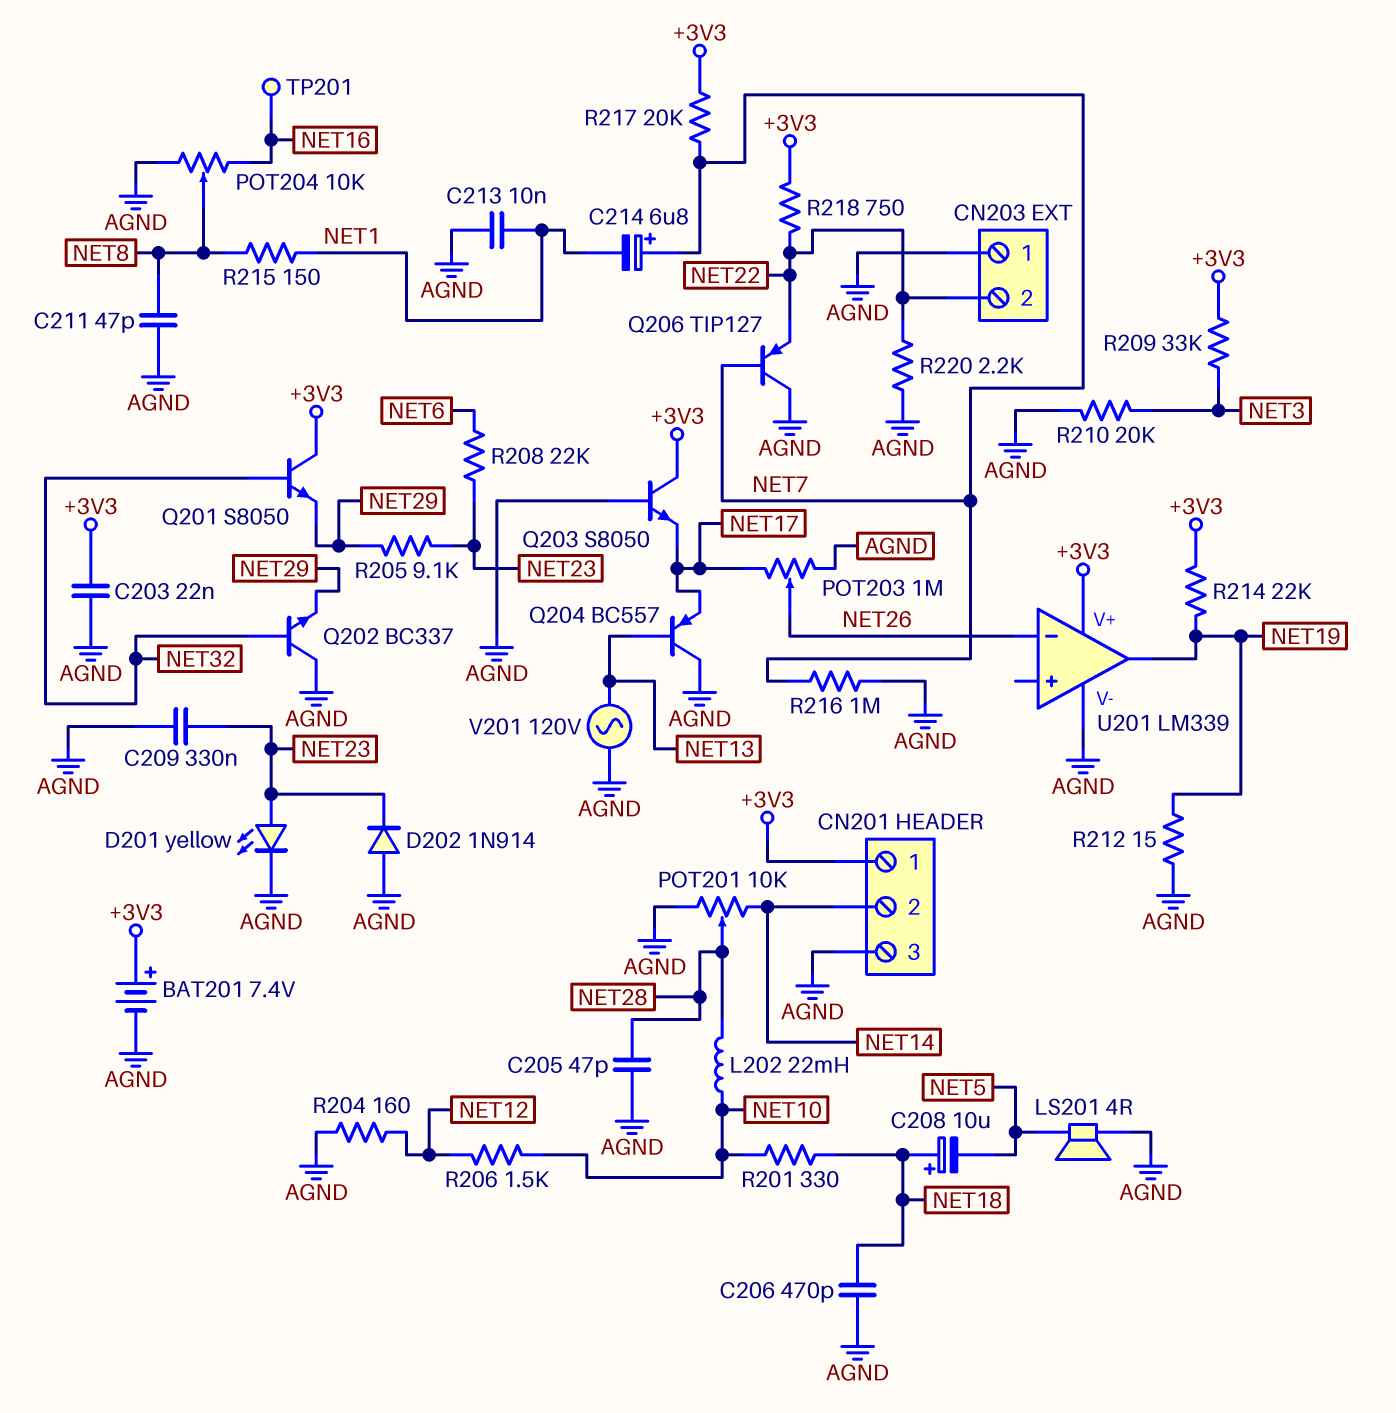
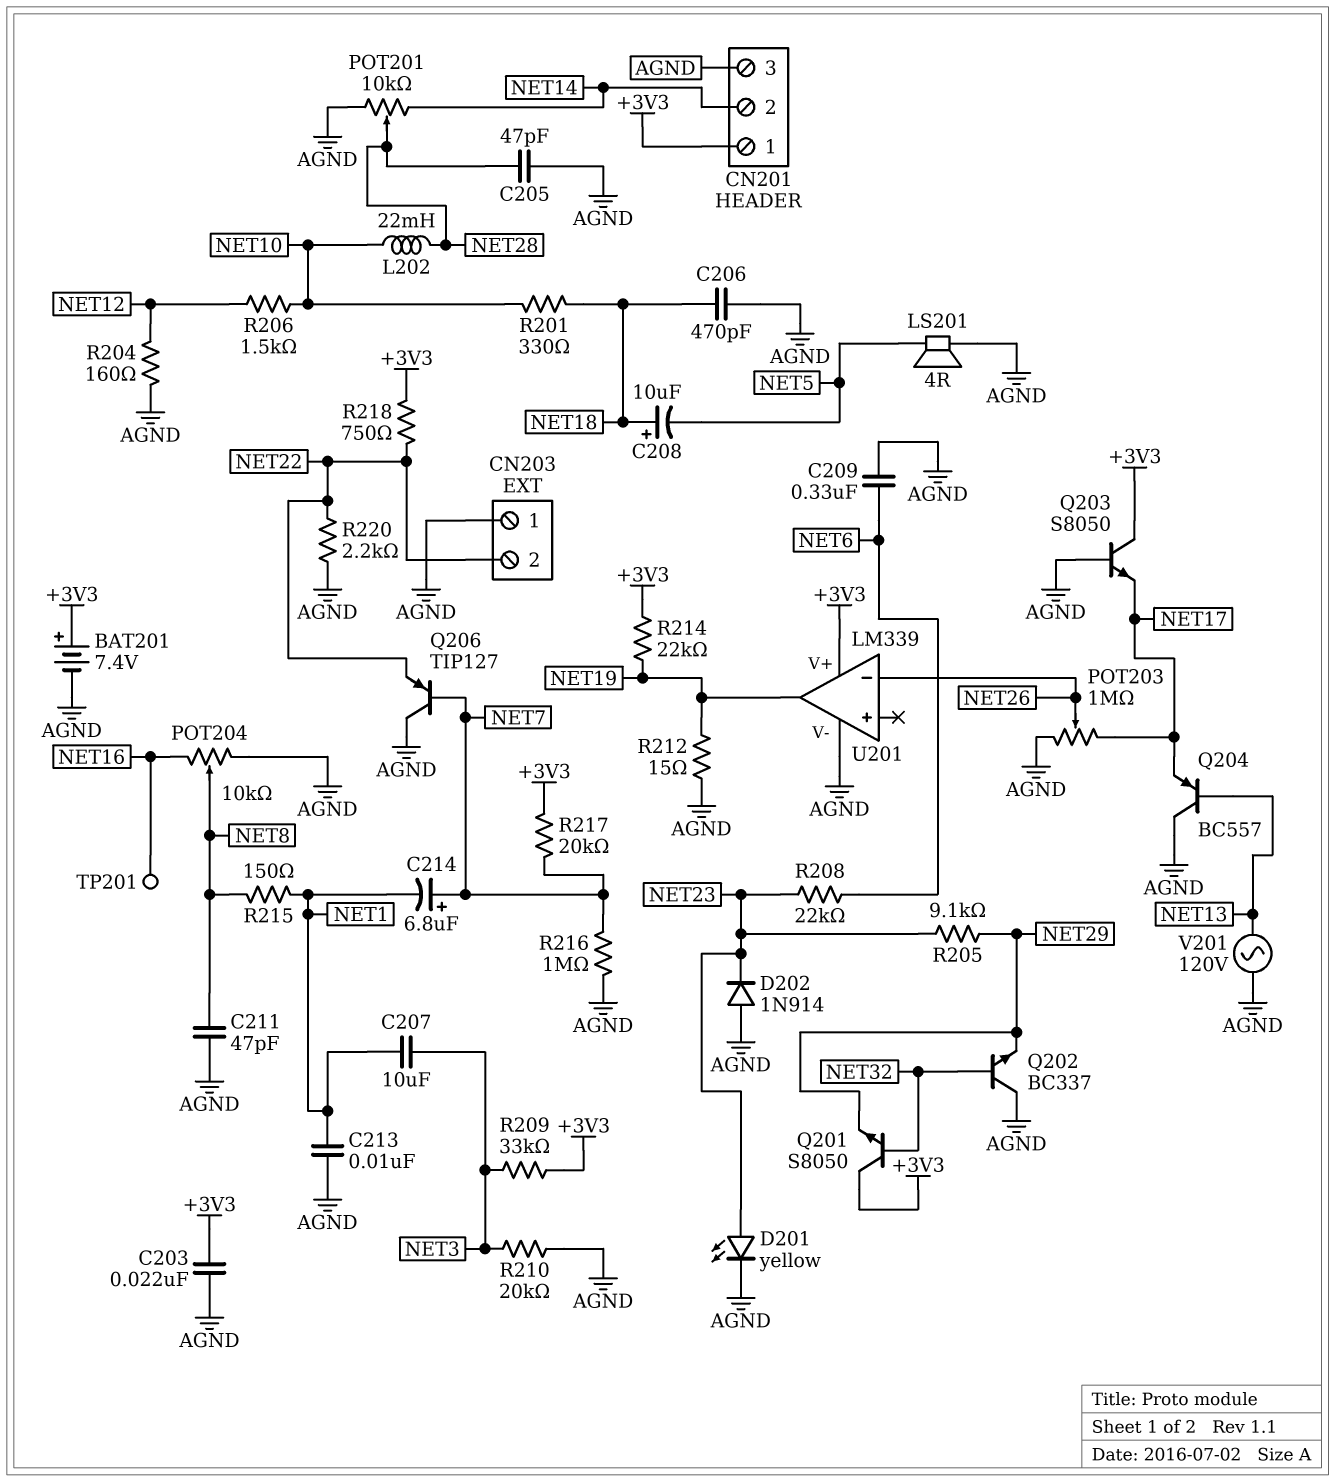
C207: none -> 10uF (NET1, NET3)
C209: 330nF (AGND, NET23) -> 330nF (AGND, NET6)

